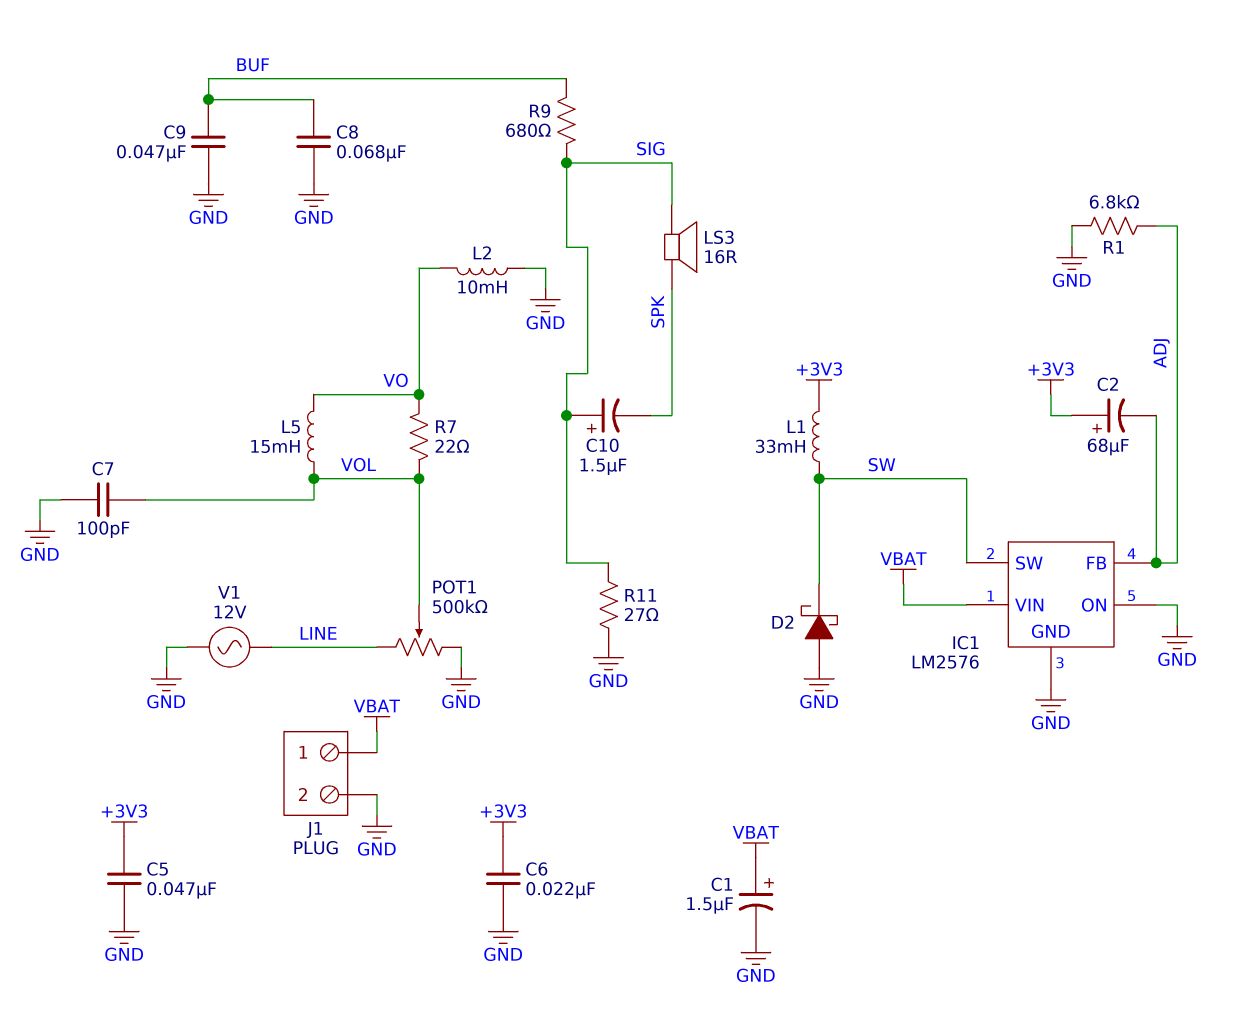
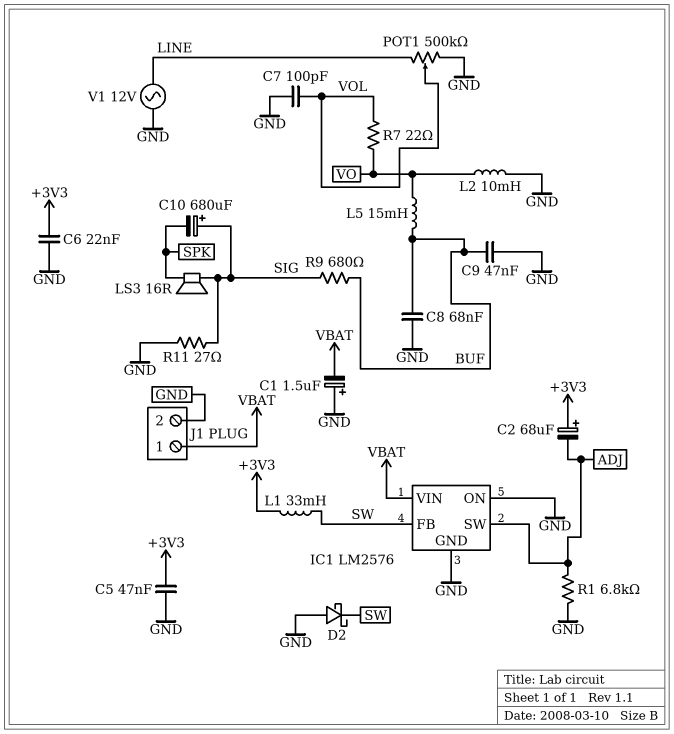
C1: 1.5uF (plus VBAT, minus GND) -> 1.5uF (plus GND, minus VBAT)
C10: 1.5uF (plus SIG, minus SPK) -> 680uF (plus SIG, minus SPK)
IC1 pin FB: ADJ -> SW
IC1 pin SW: SW -> ADJ
L5: 15mH (VO, VOL) -> 15mH (BUF, VO)

